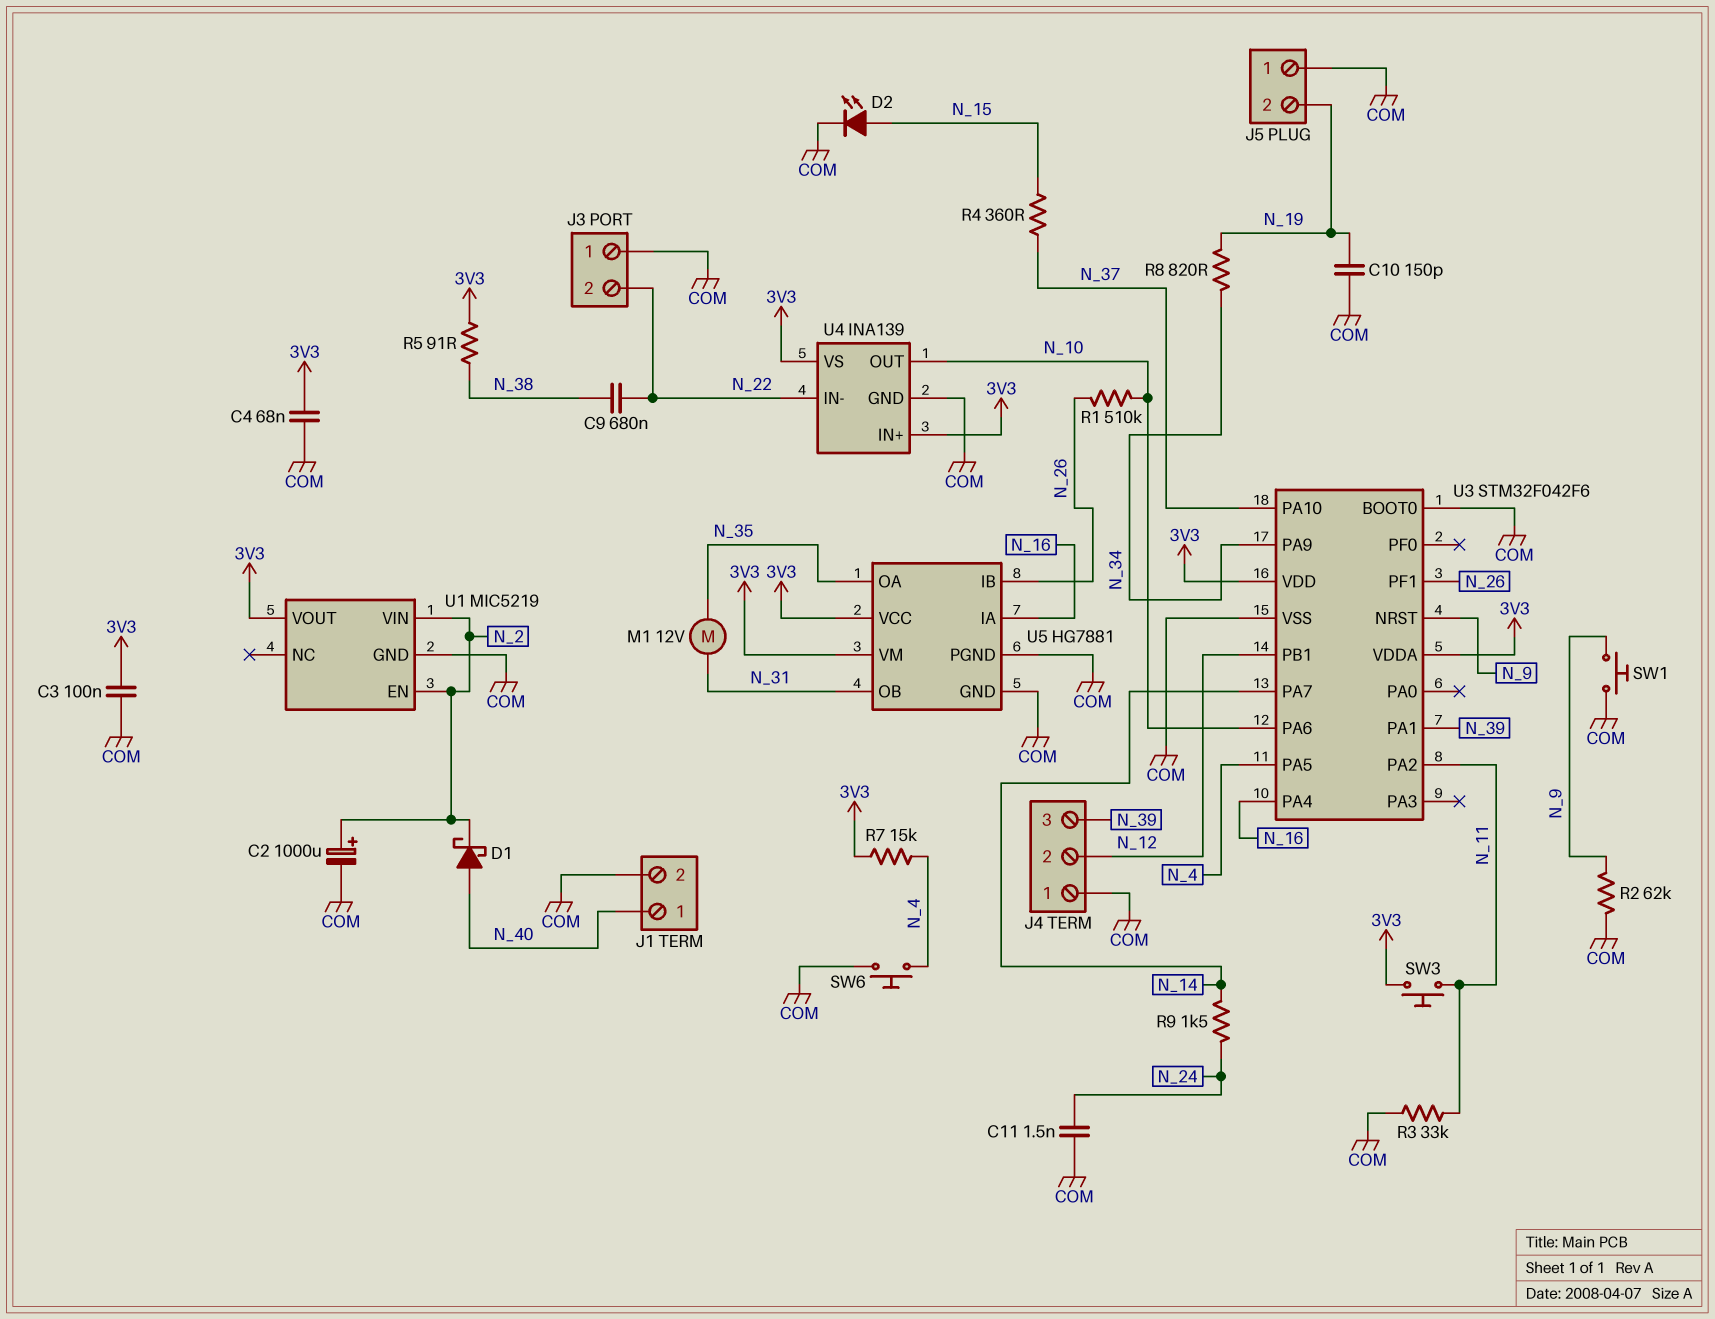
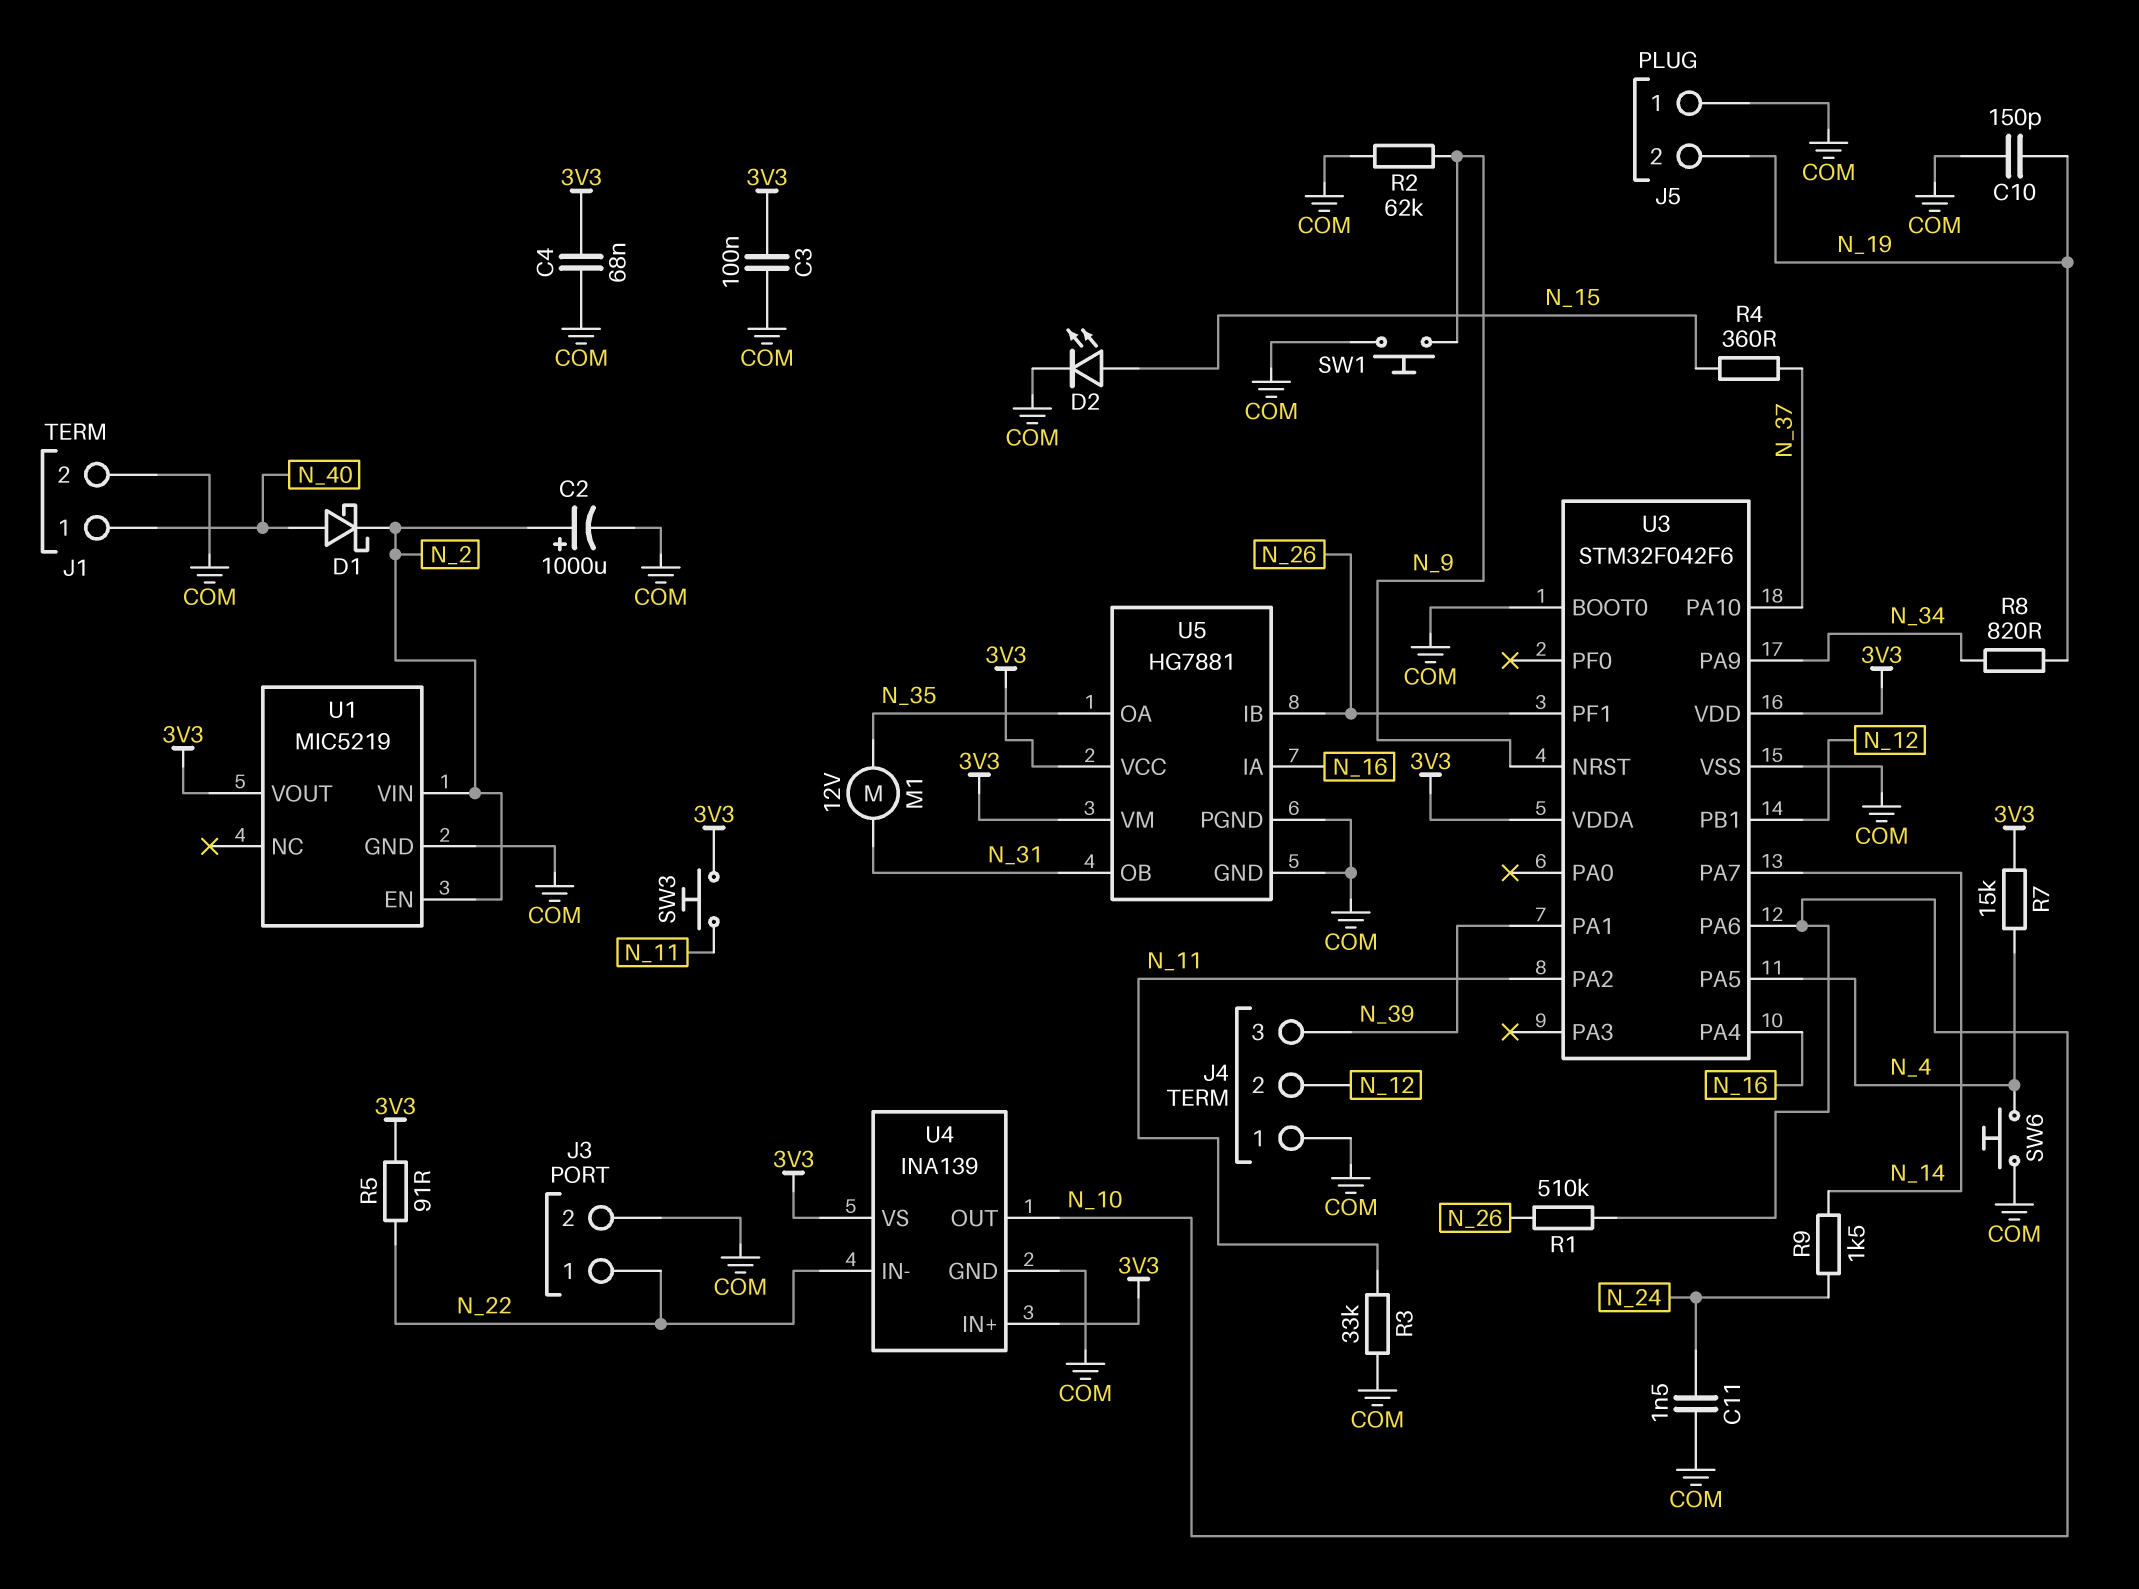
C9: 680nF (N_22, N_38) -> none
J3 pin 1: COM -> N_22
J3 pin 2: N_22 -> COM
R5: 91 (3V3, N_38) -> 91 (3V3, N_22)

